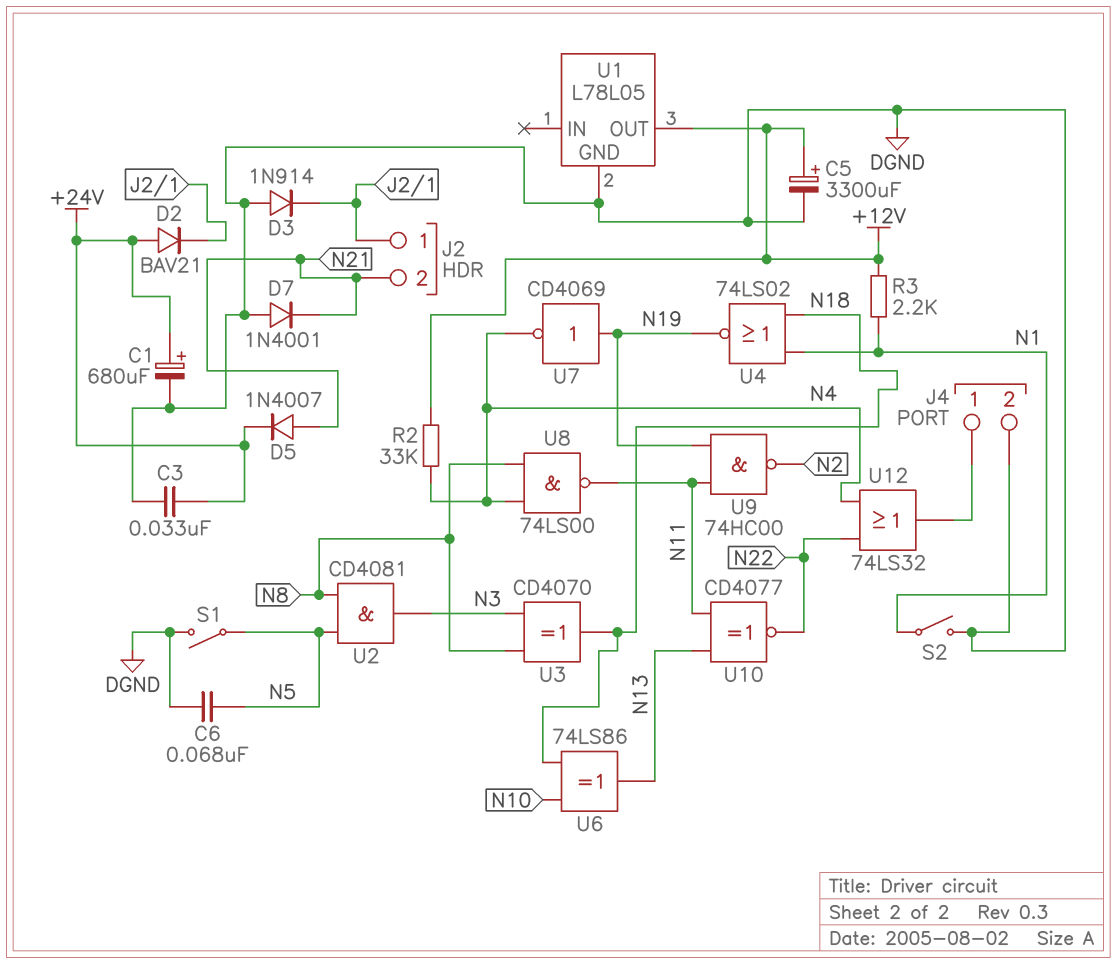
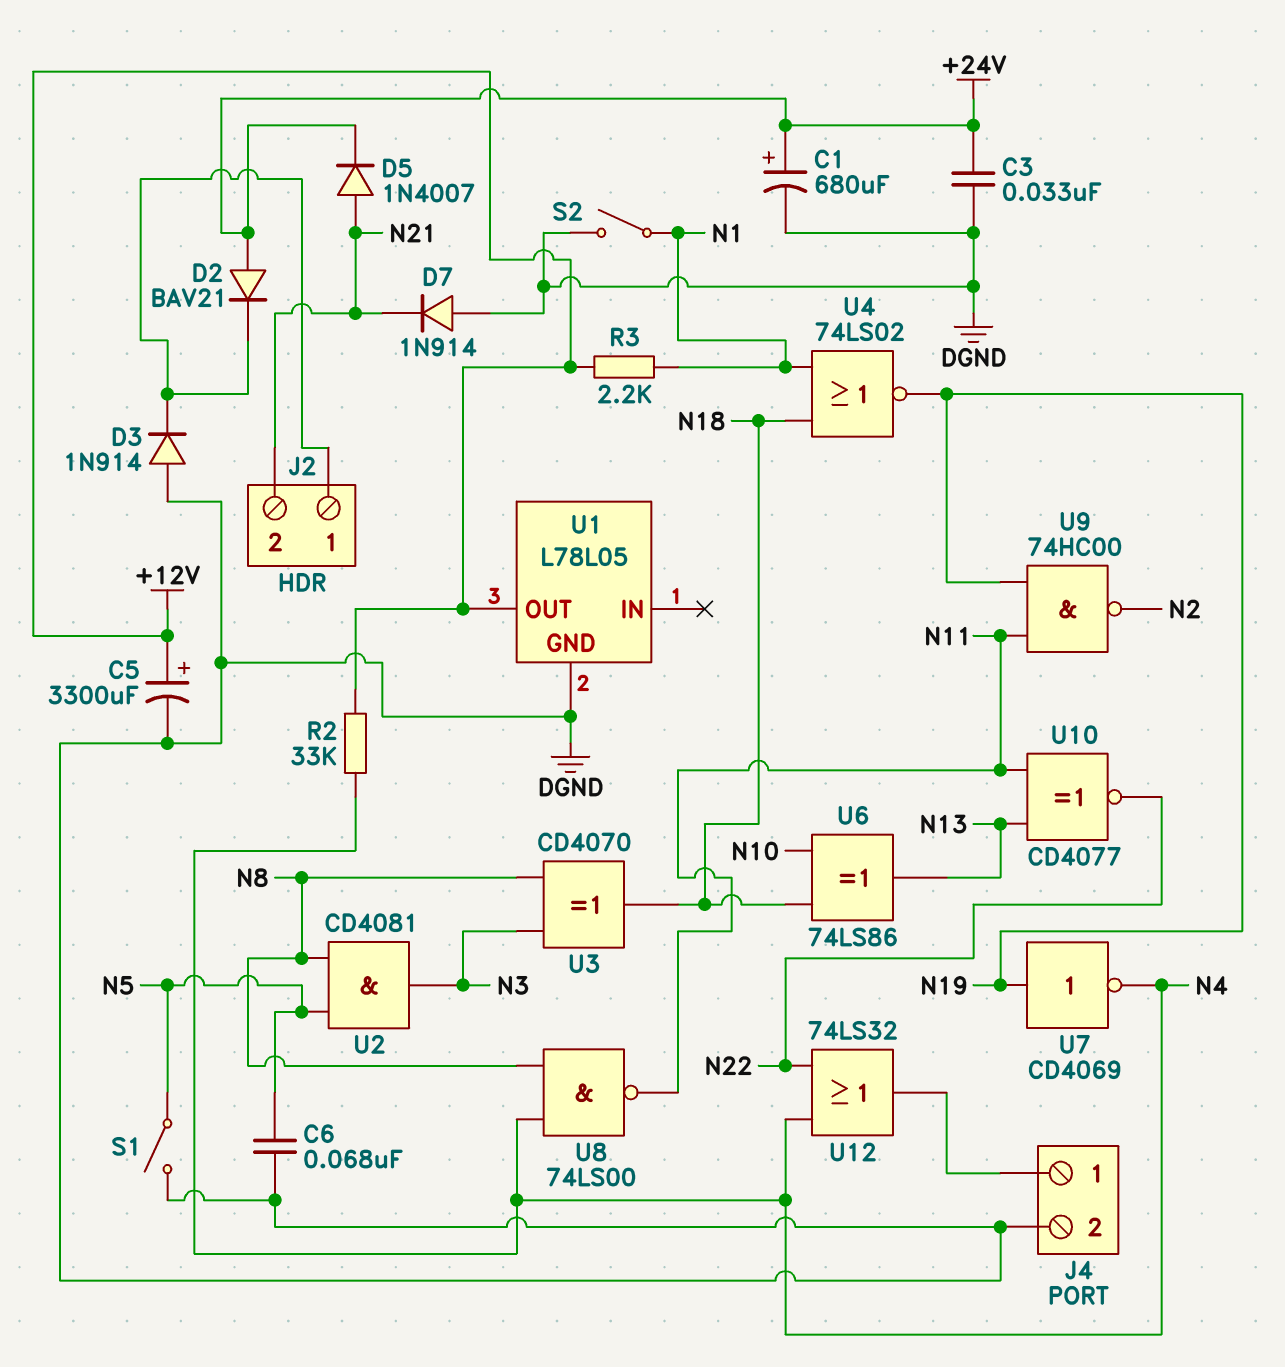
D7: diode 1N4001 (A DGND, K N21) -> diode 1N914 (A DGND, K N21)

